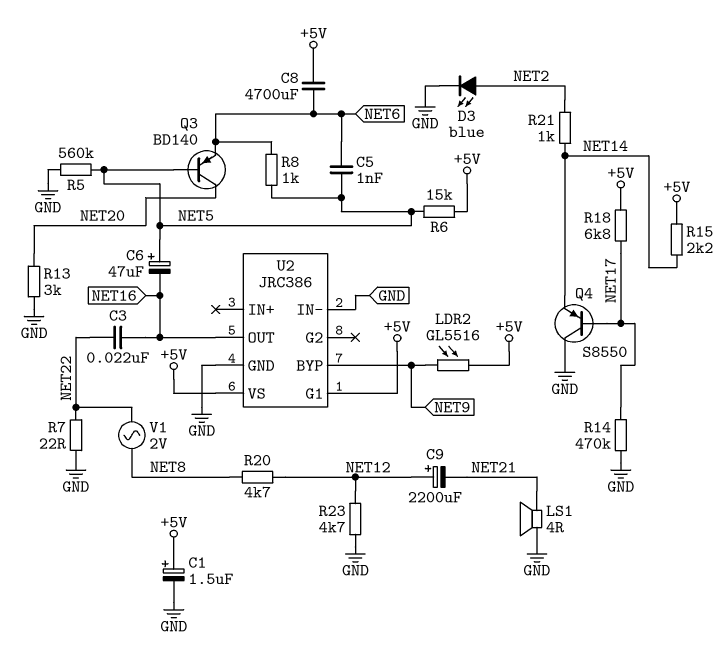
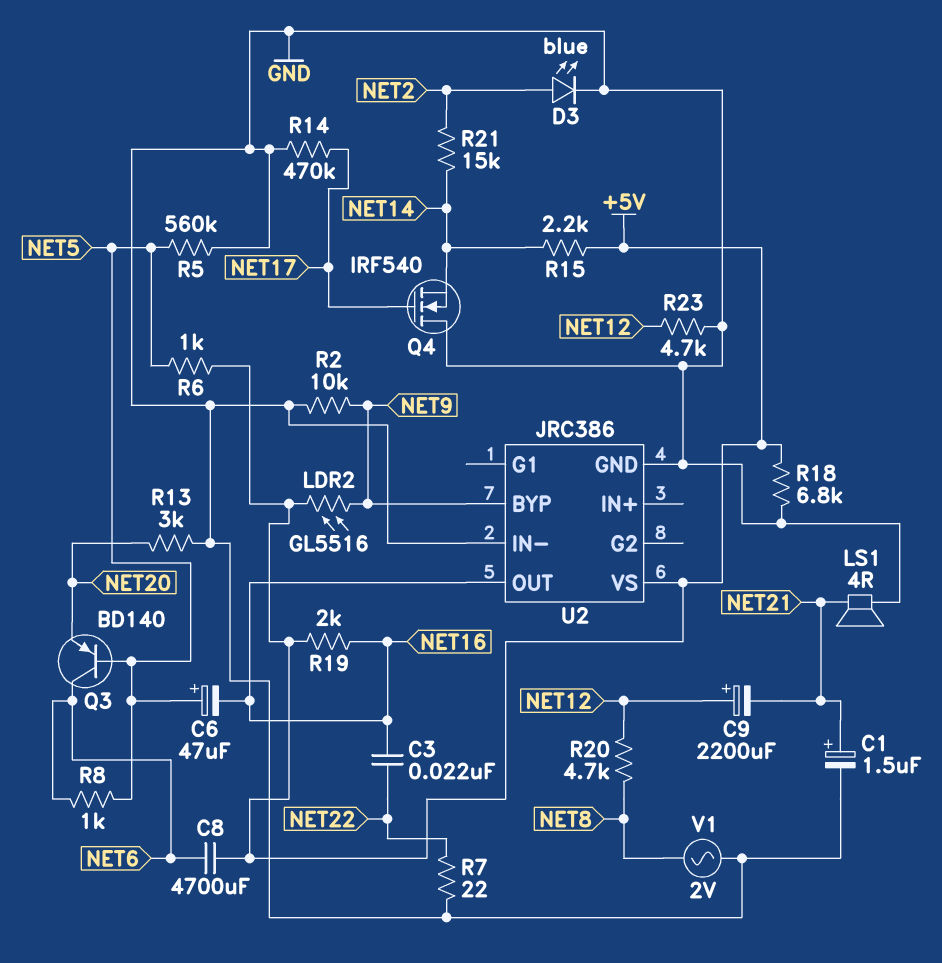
C1: 1.5uF (plus +5V, minus GND) -> 1.5uF (plus NET21, minus GND)
C5: 1nF (NET5, NET6) -> none
Q3: PNP BD140 (B NET5, C NET20, E NET6) -> PNP BD140 (B NET5, C NET6, E NET20)
Q4: PNP S8550 (B NET17, C GND, E NET14) -> NMOS IRF540 (G NET17, D GND, S NET14)
R2: none -> 10k (GND, NET9)
R6: 15k (+5V, NET5) -> 1k (+5V, NET5)
R18: 6.8k (+5V, NET17) -> 6.8k (+5V, GND)
R19: none -> 2k (+5V, NET16)
R21: 1k (NET2, NET14) -> 15k (NET2, NET14)
U2 pin G1: +5V -> none
V1: AC 2V (NET8, NET22) -> AC 2V (GND, NET8)

